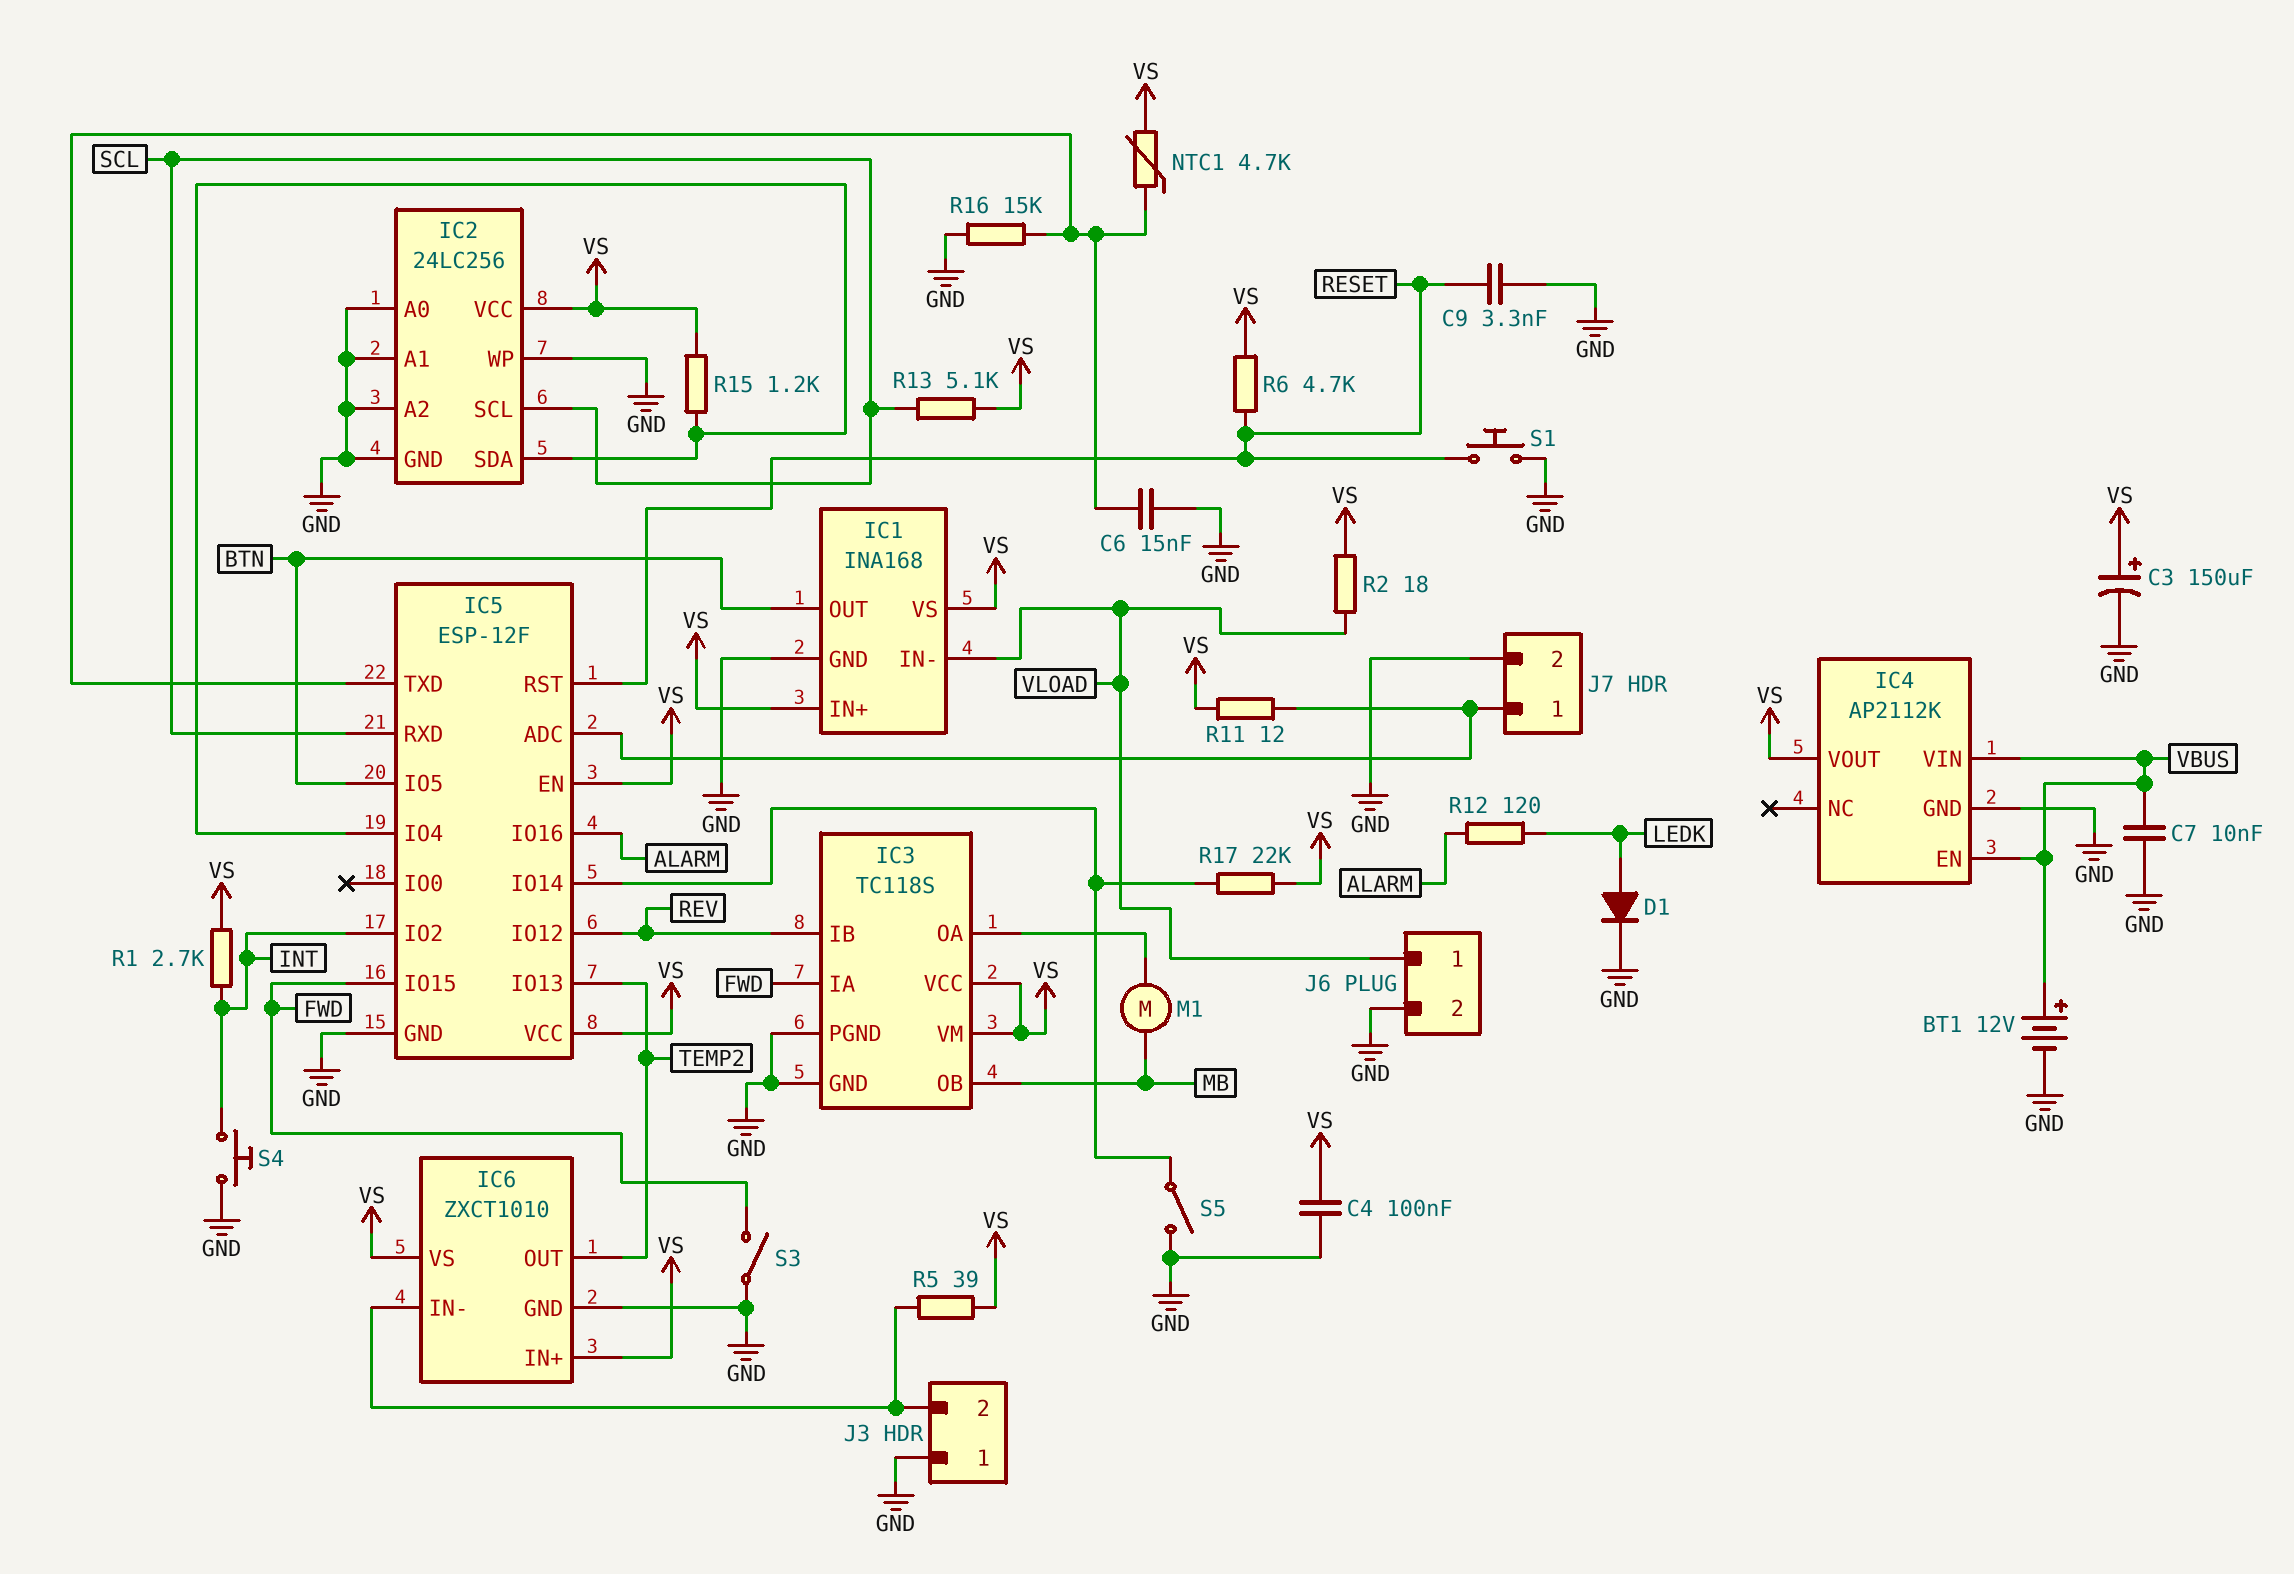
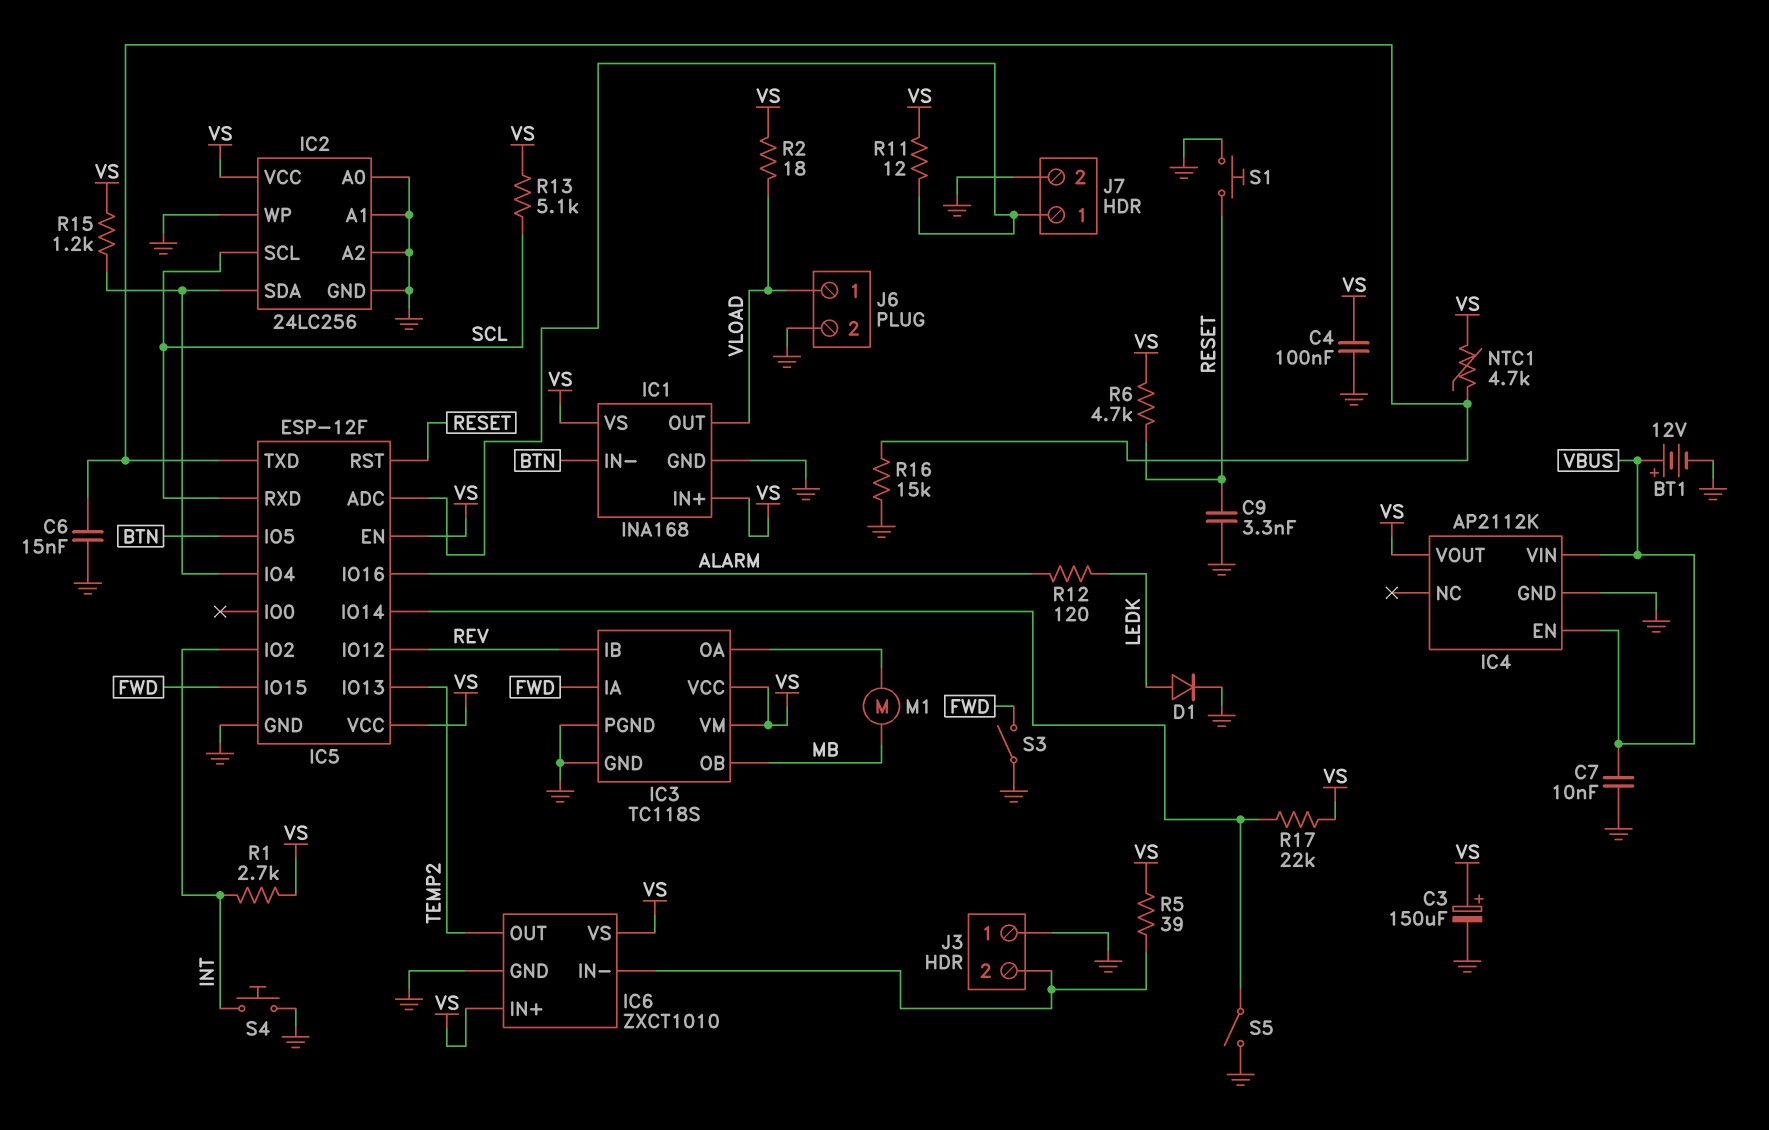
IC1 pin IN-: VLOAD -> BTN
IC1 pin OUT: BTN -> VLOAD

